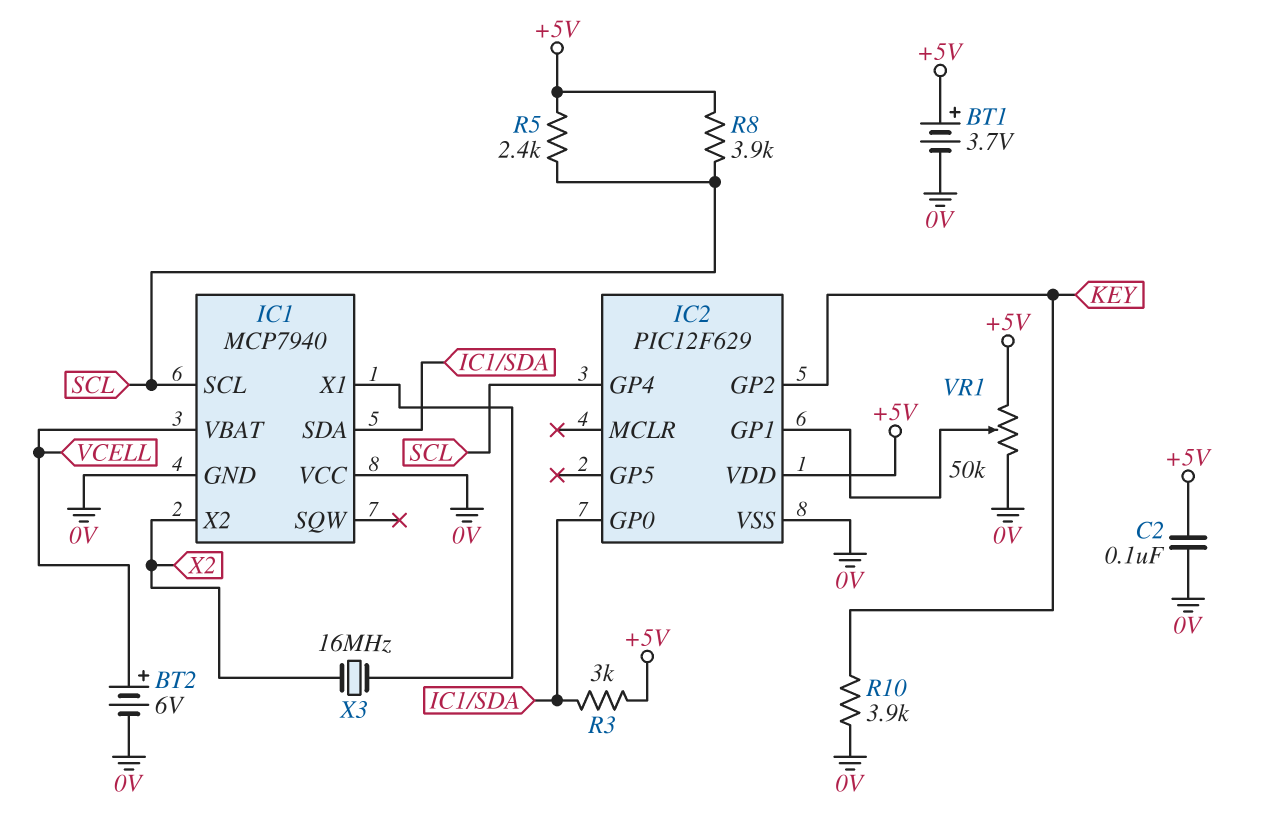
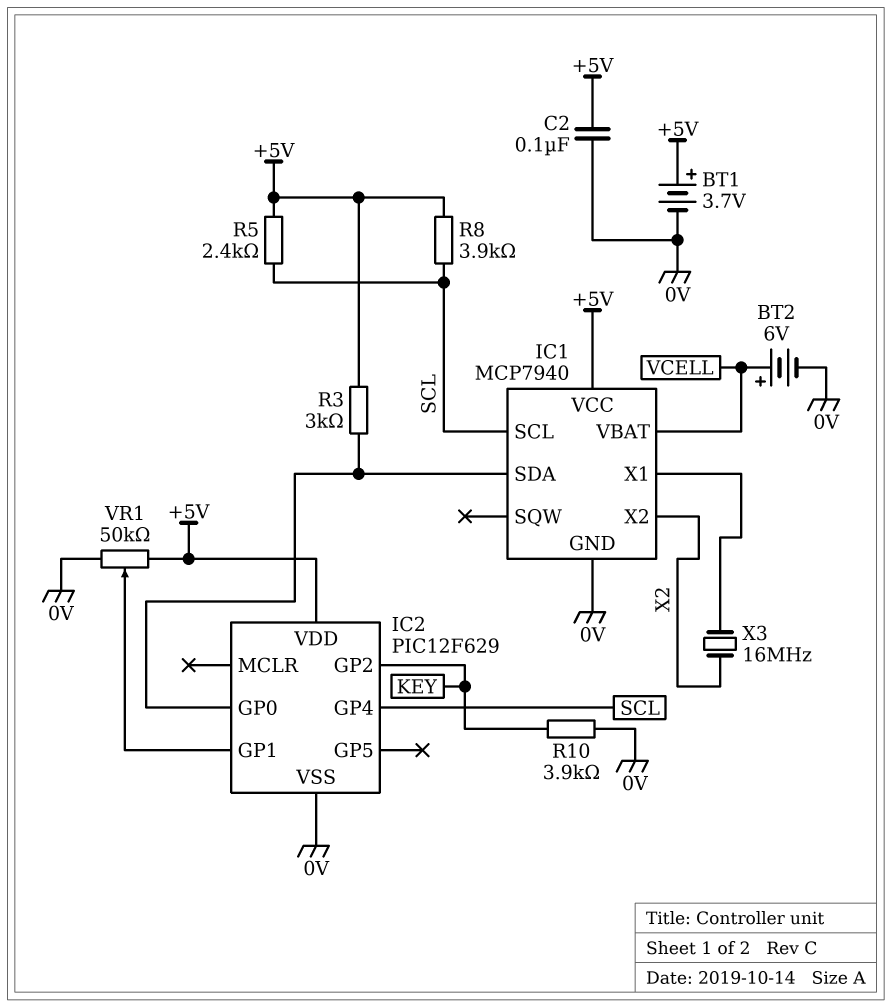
IC1 pin VCC: 0V -> +5V

